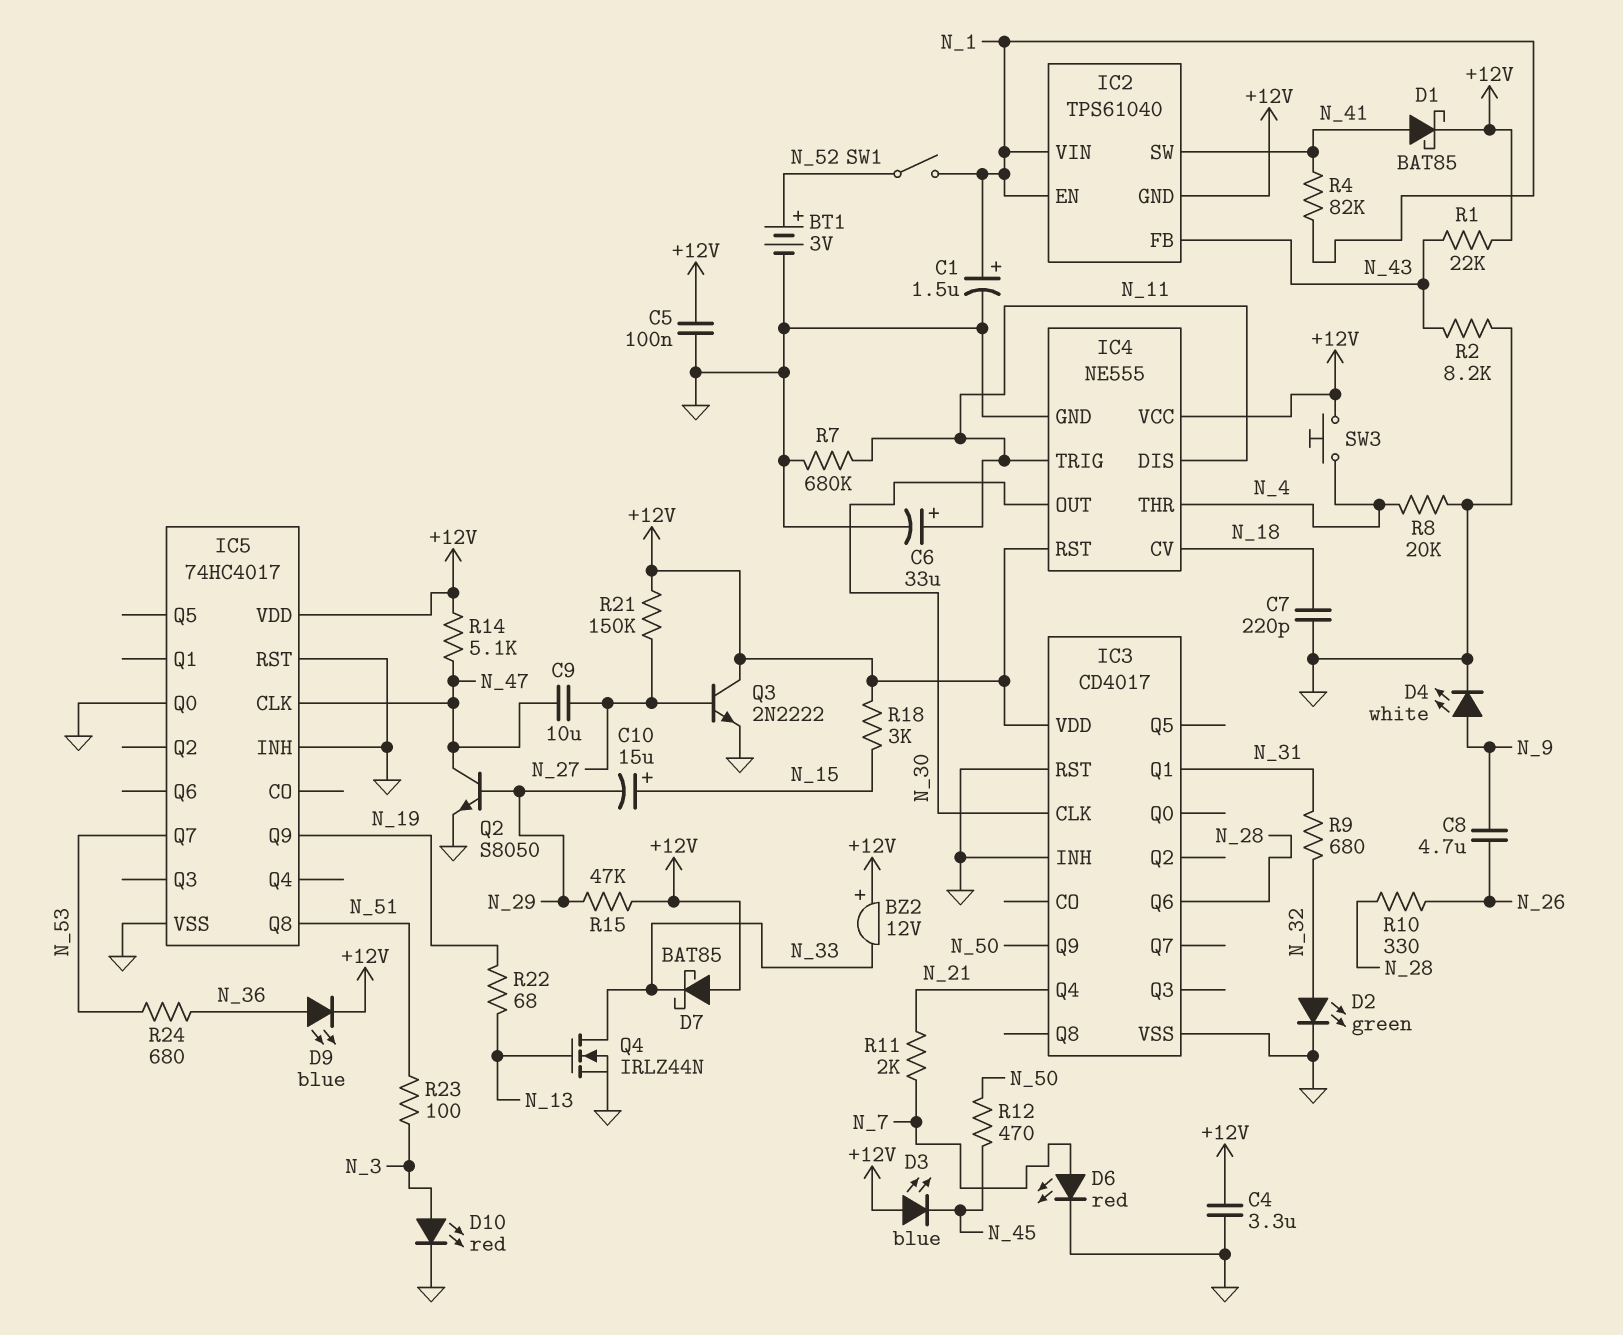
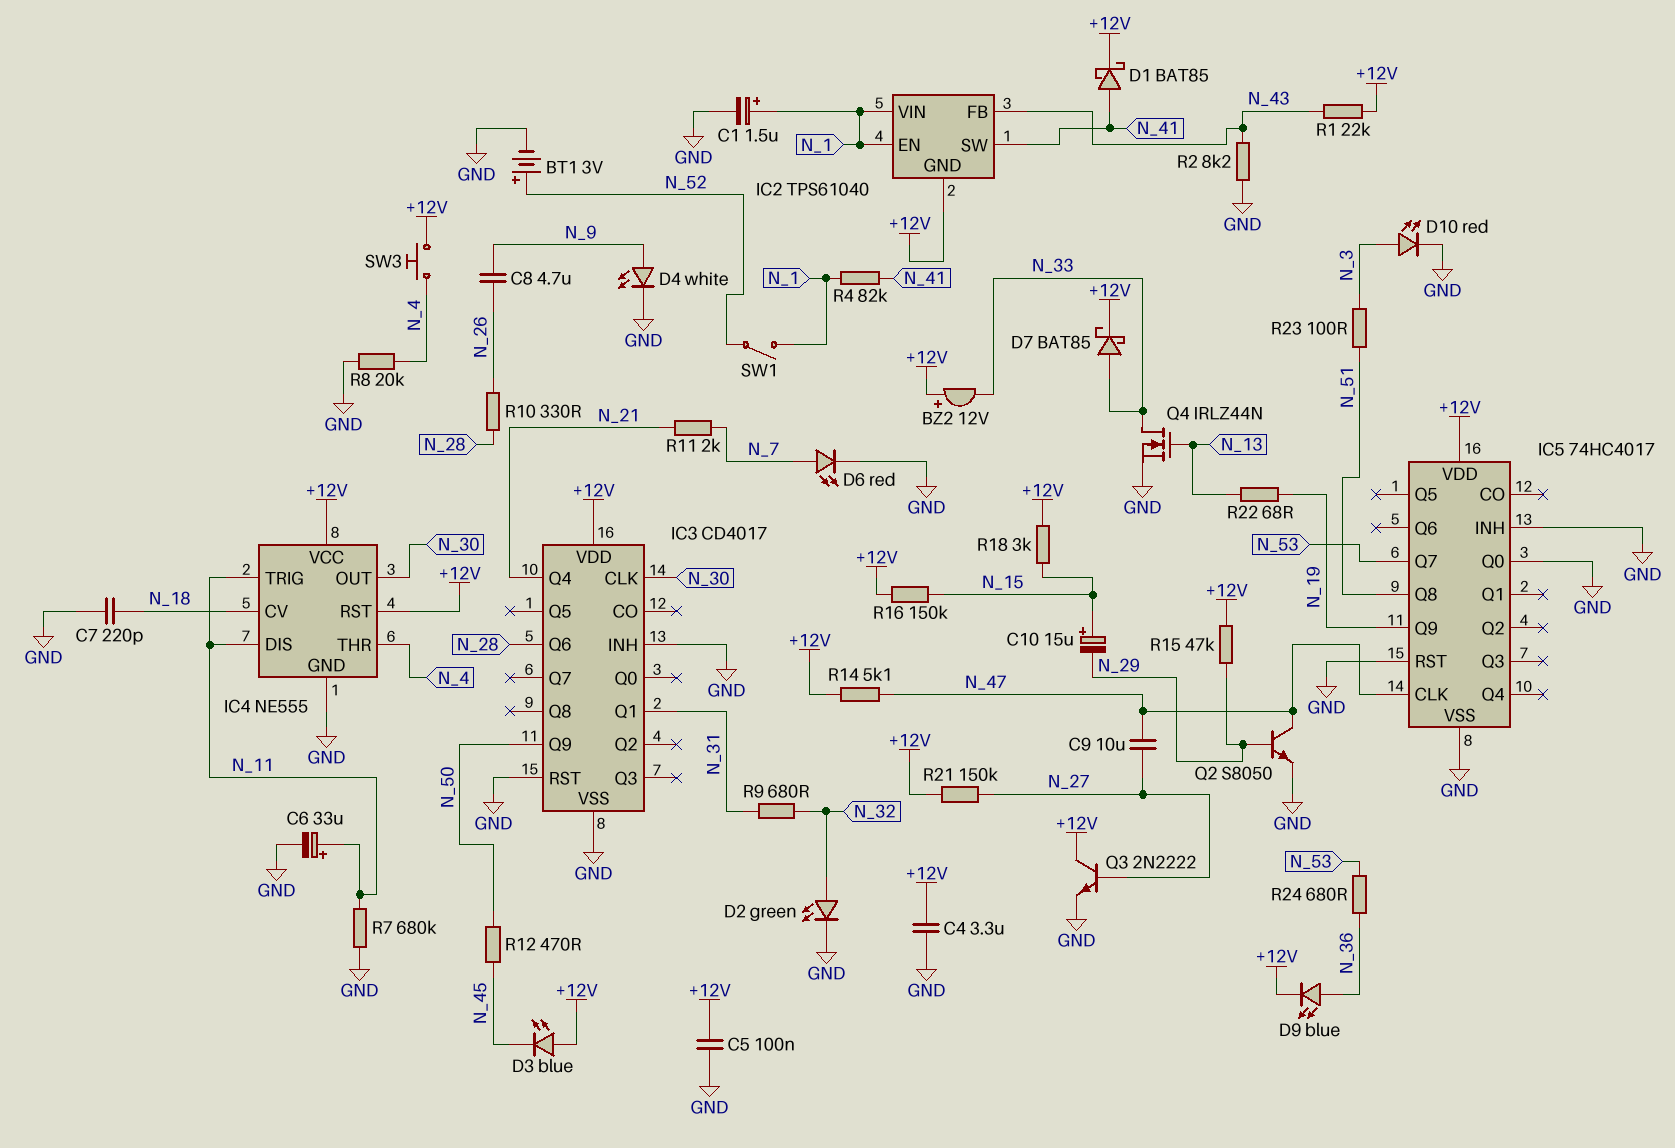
D7: schottky BAT85 (A +12V, K N_33) -> schottky BAT85 (A N_33, K +12V)
R16: none -> 150k (+12V, N_15)

